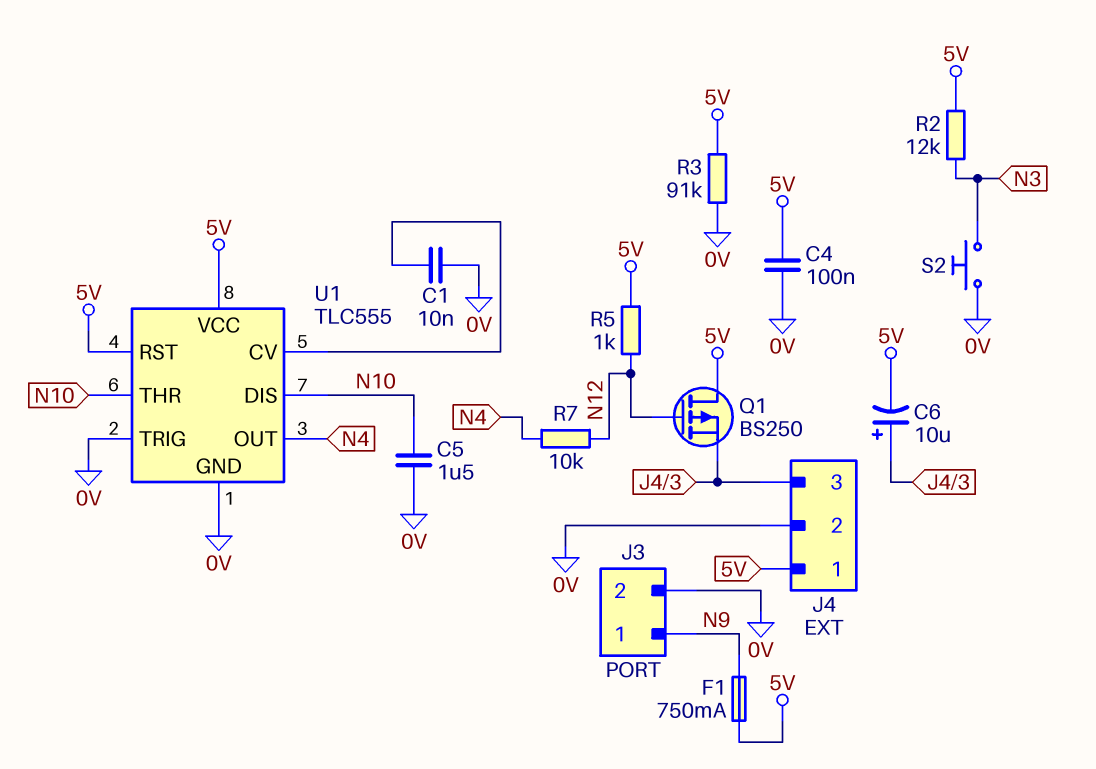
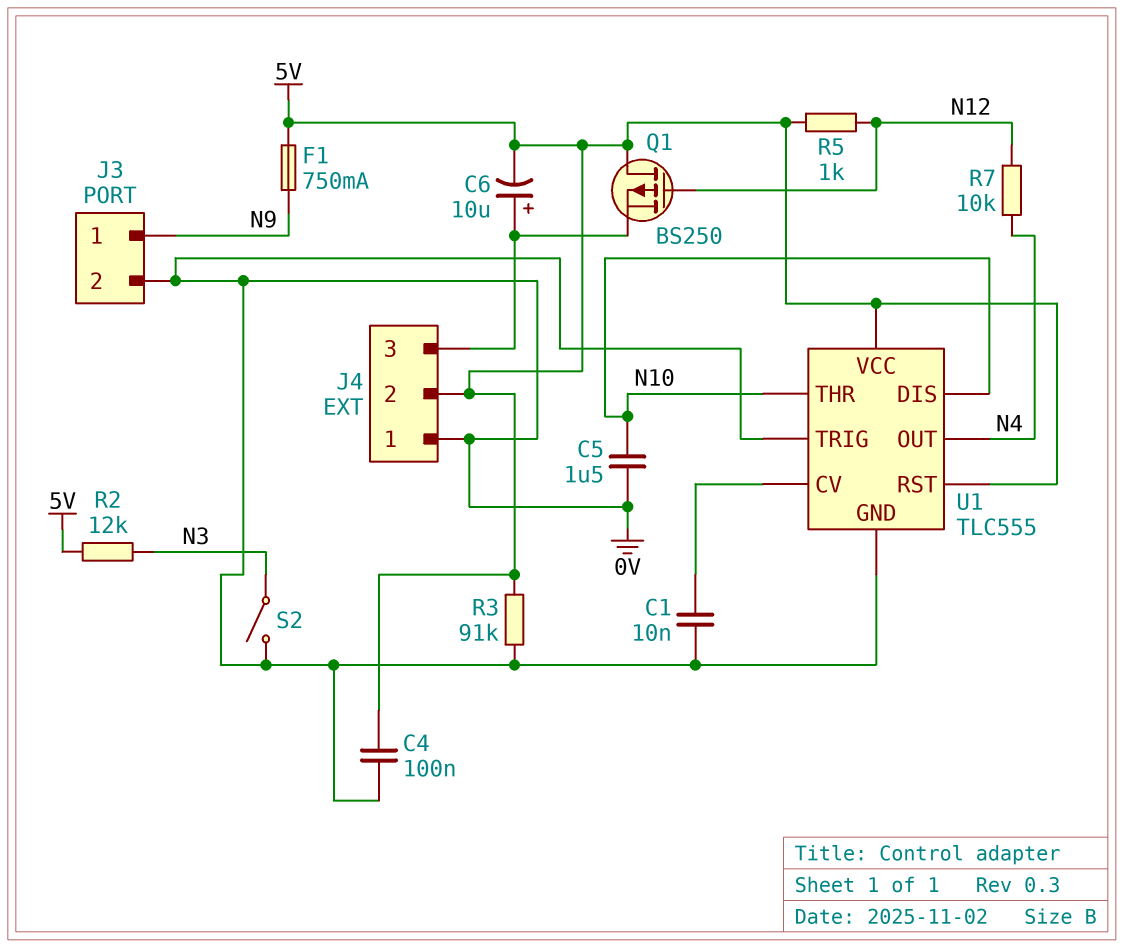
J4 pin 1: 5V -> 0V
J4 pin 2: 0V -> 5V
S2: button (0V, N3) -> switch (0V, N3)

